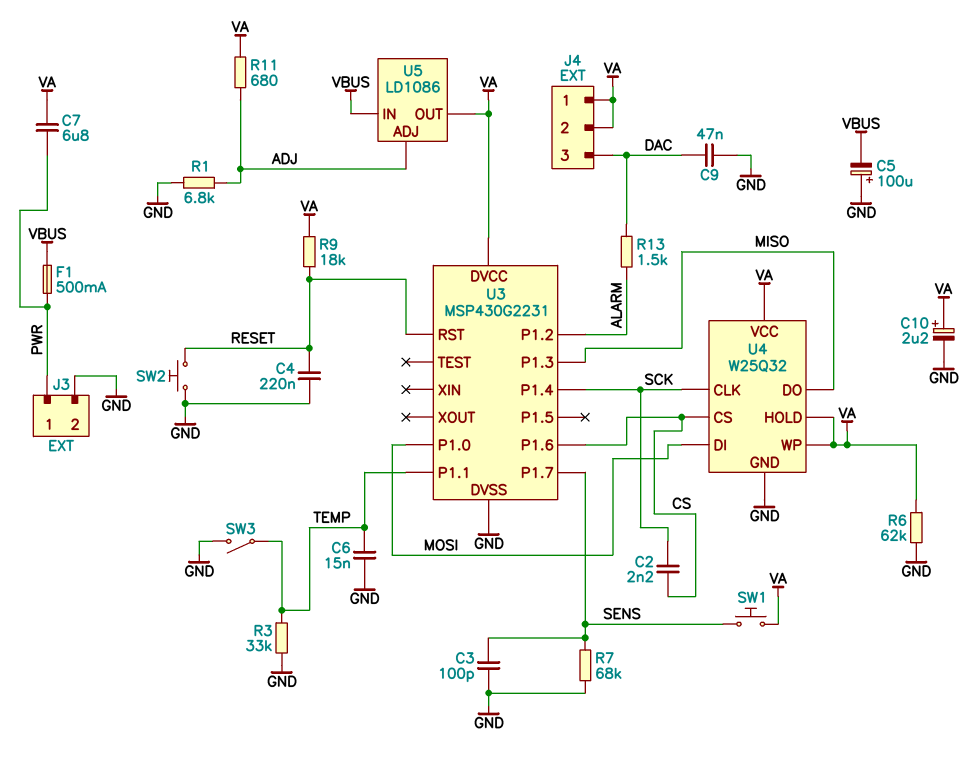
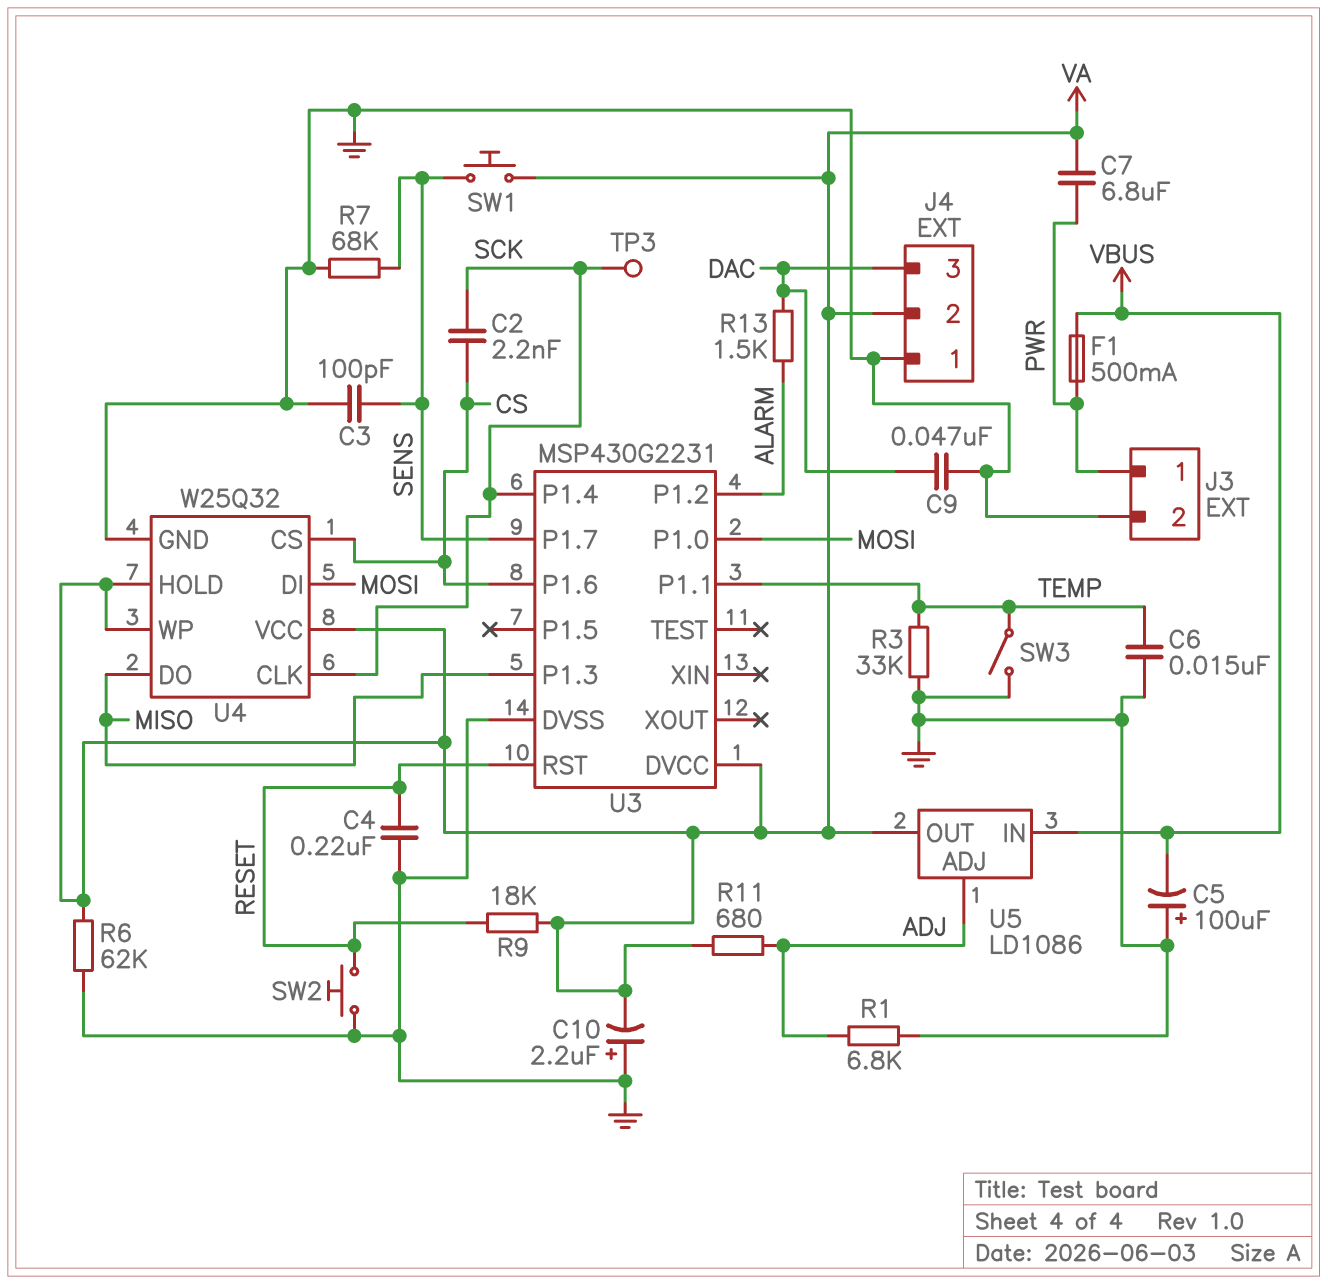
C10: 2.2uF (plus VA, minus GND) -> 2.2uF (plus GND, minus VA)
J4 pin 1: VA -> GND
TP3: none -> test point (SCK)

